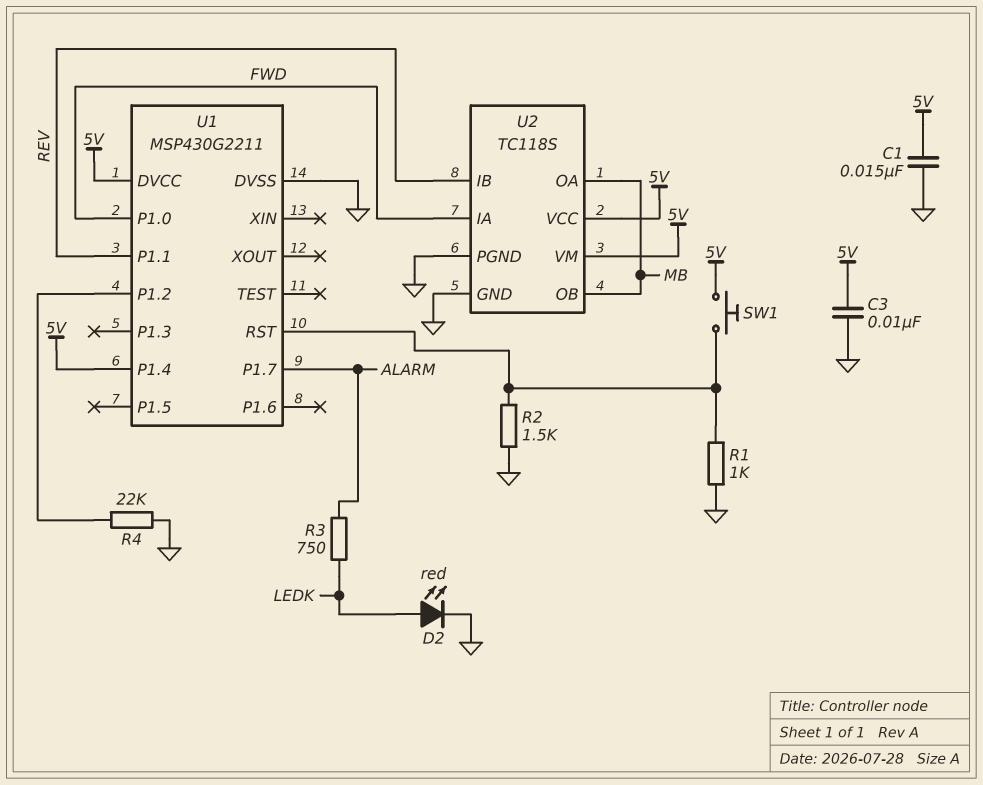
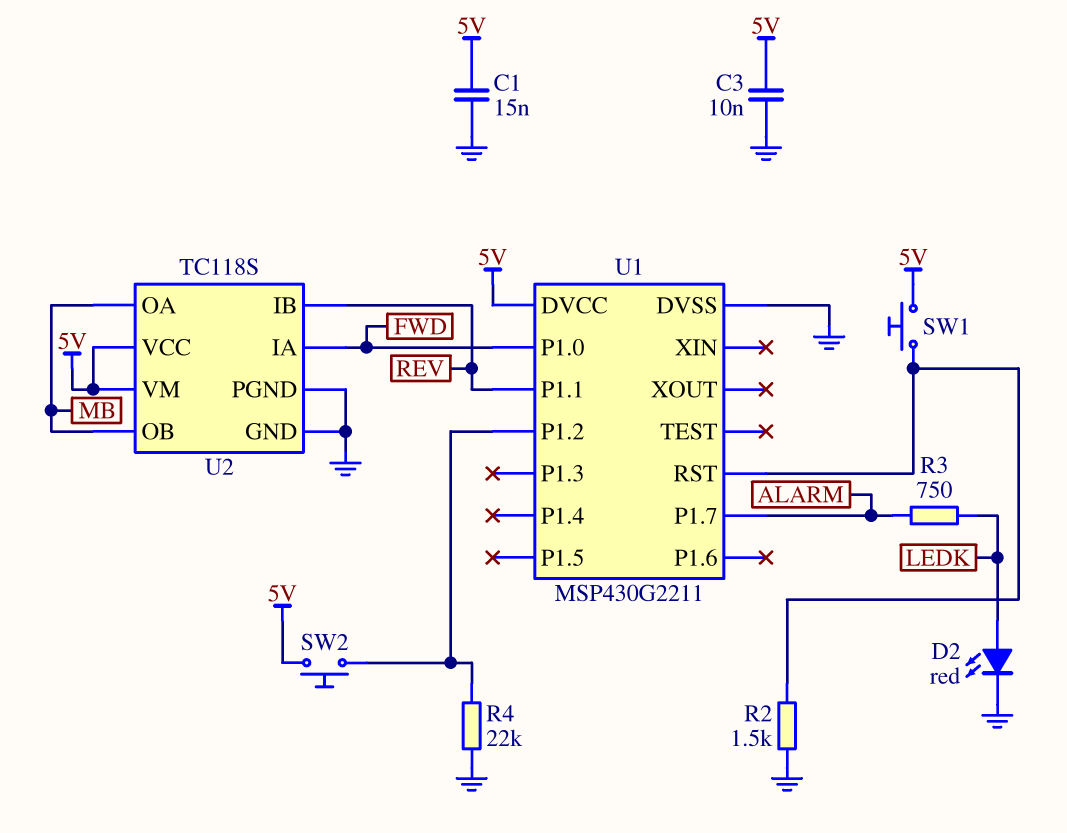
R1: 1k (GND, U1/RST) -> none
SW2: none -> button (5V, U1/P1.2)
U1 pin P1.4: 5V -> none

